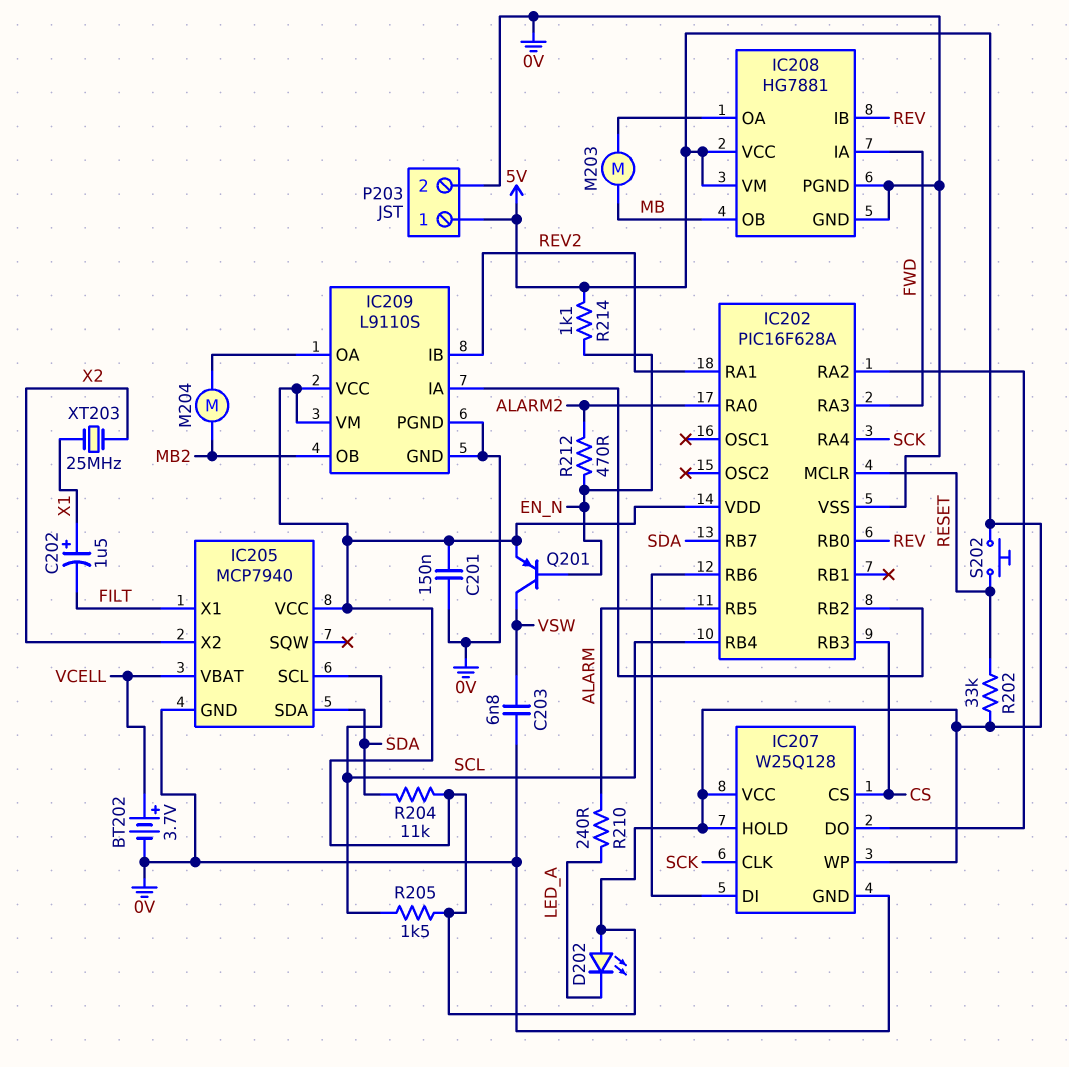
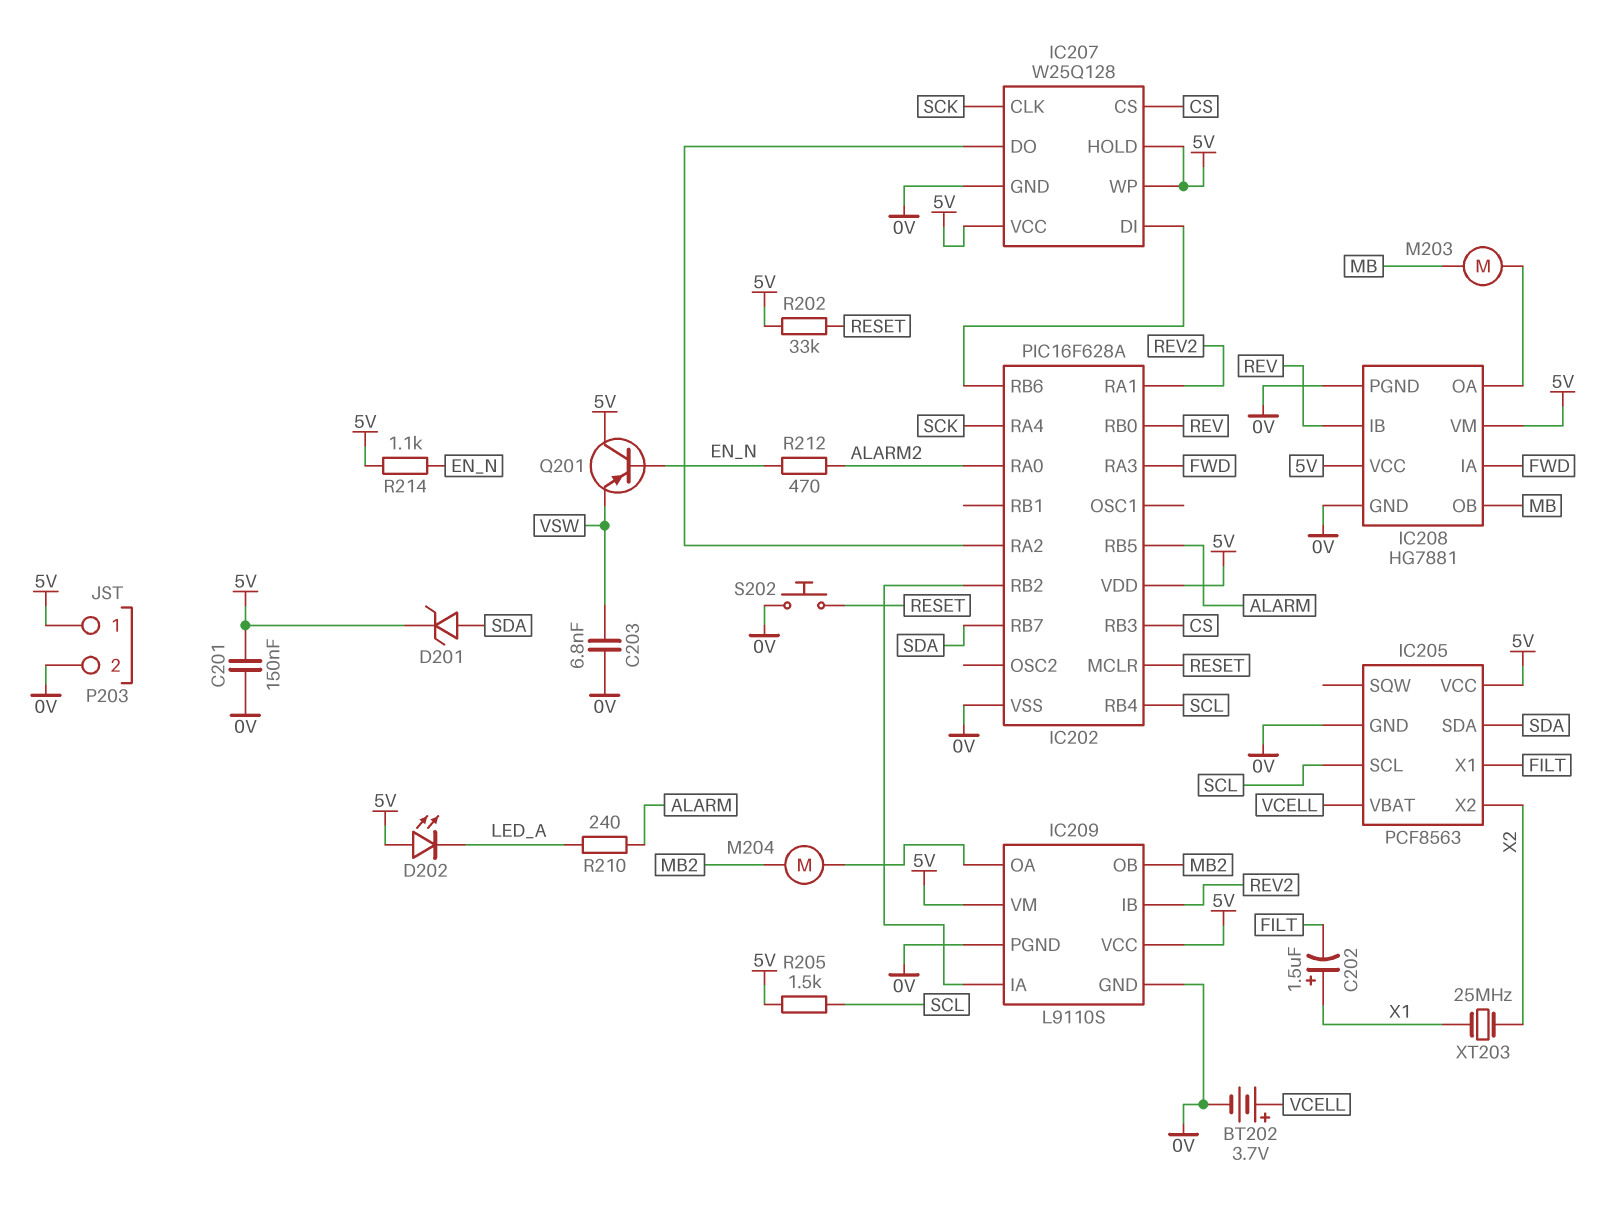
D201: none -> zener (A SDA, K 5V)
IC205: MCP7940 -> PCF8563
Q201: PNP (B EN_N, C VSW, E 5V) -> PNP (B EN_N, C 5V, E VSW)
R204: 11k (5V, SDA) -> none
S202: button (5V, RESET) -> button (0V, RESET)

